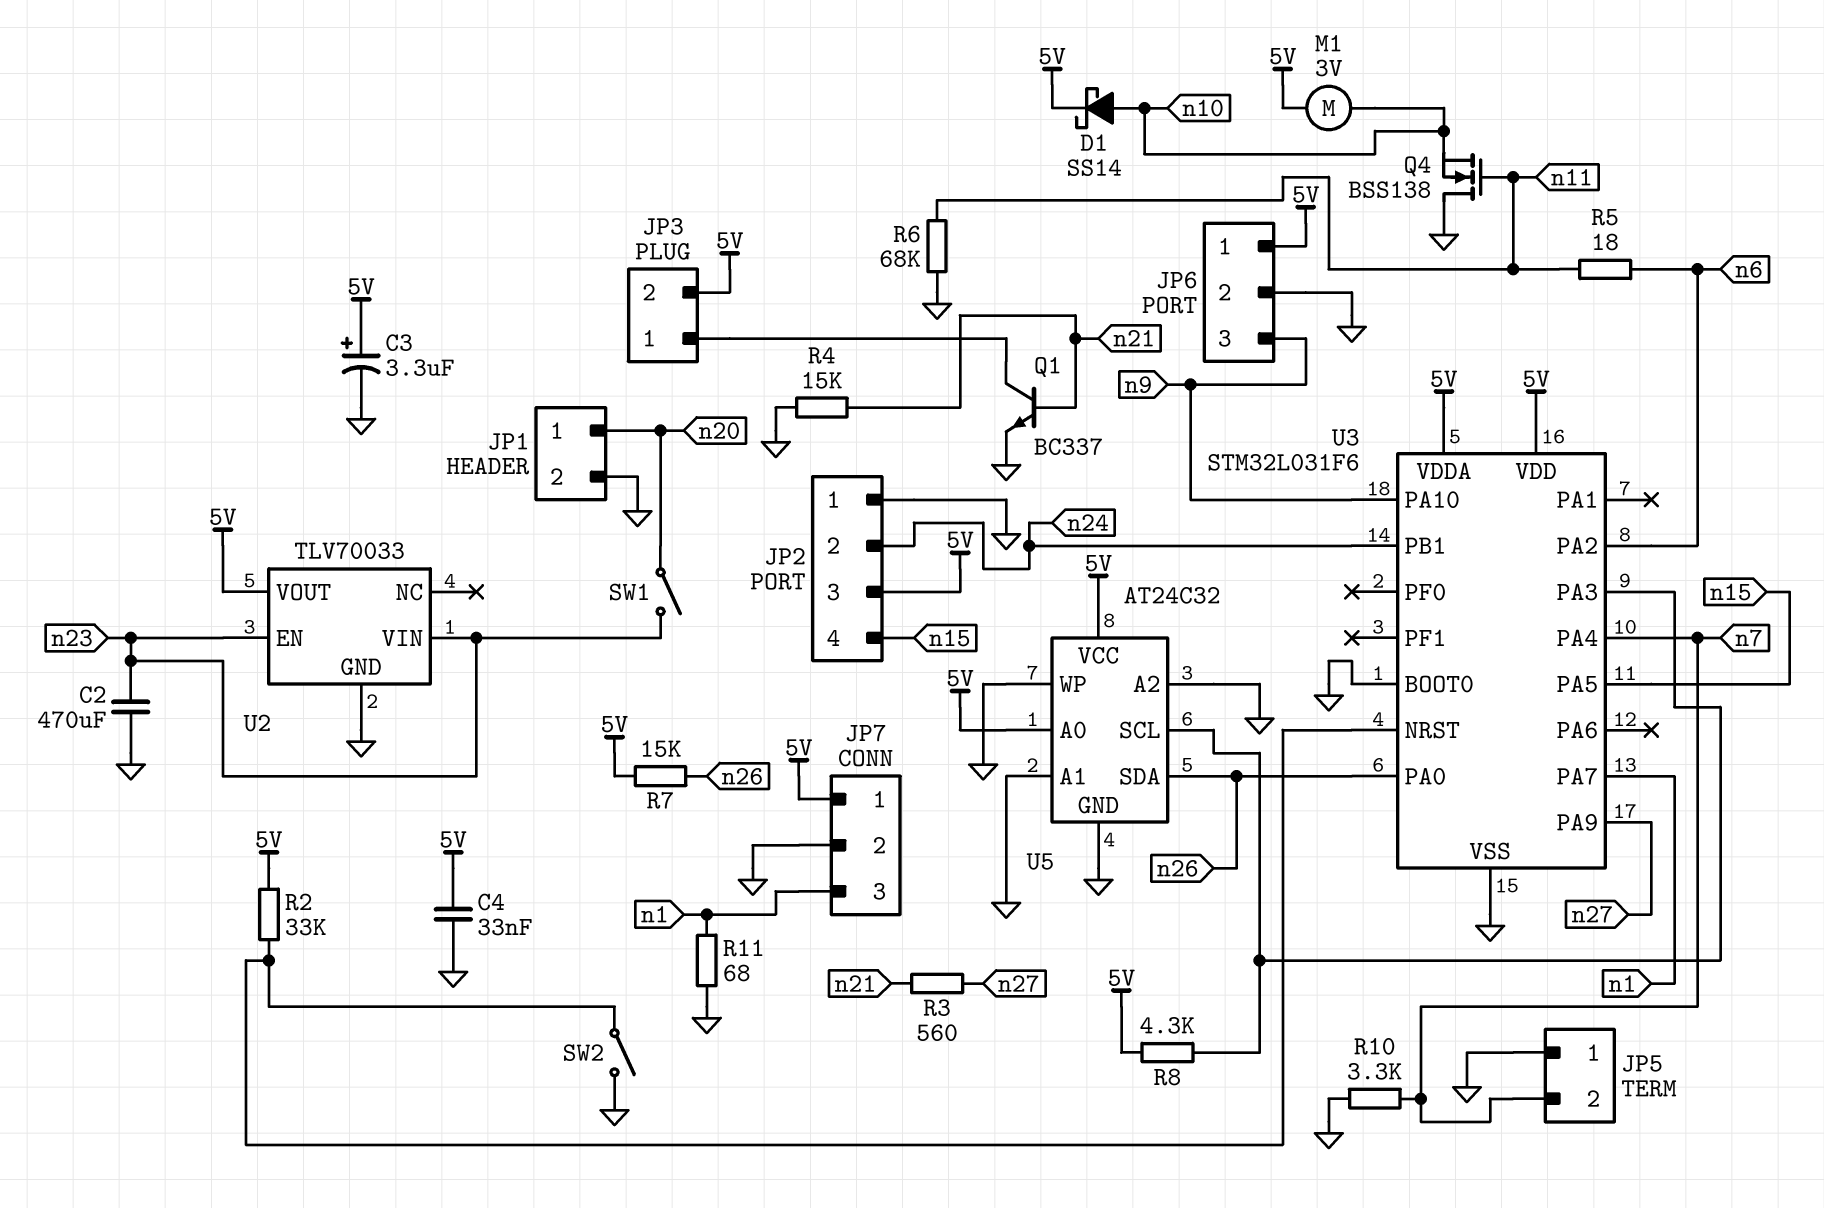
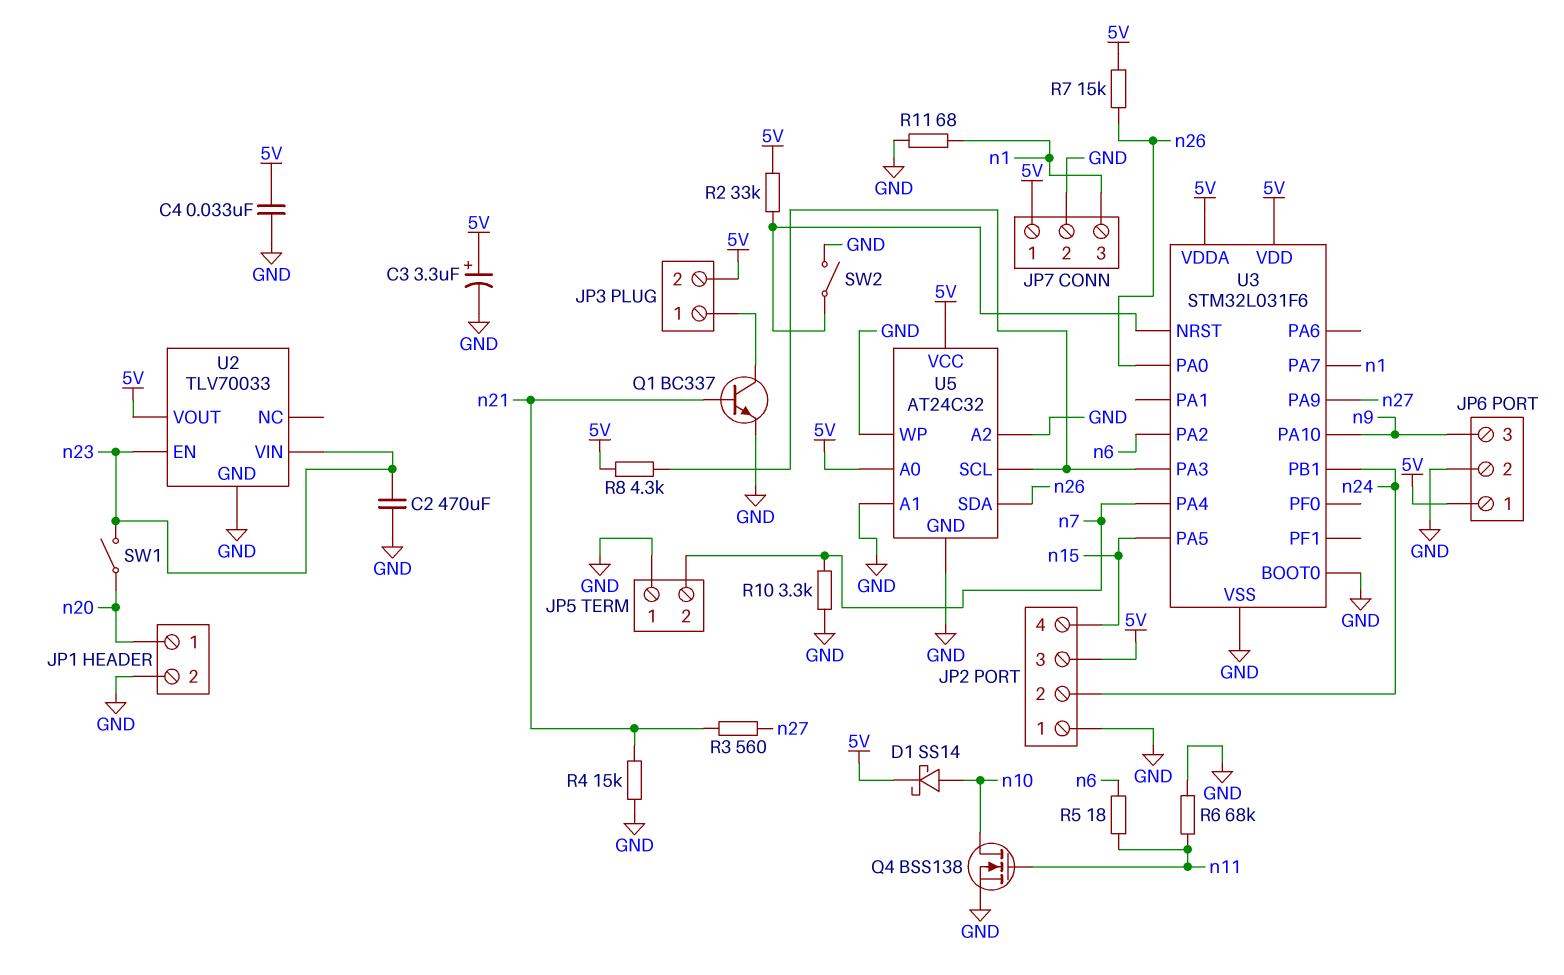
M1: motor 3V (5V, n10) -> none
Q4: NMOS BSS138 (G n11, D GND, S n10) -> NMOS BSS138 (G n11, D n10, S GND)

